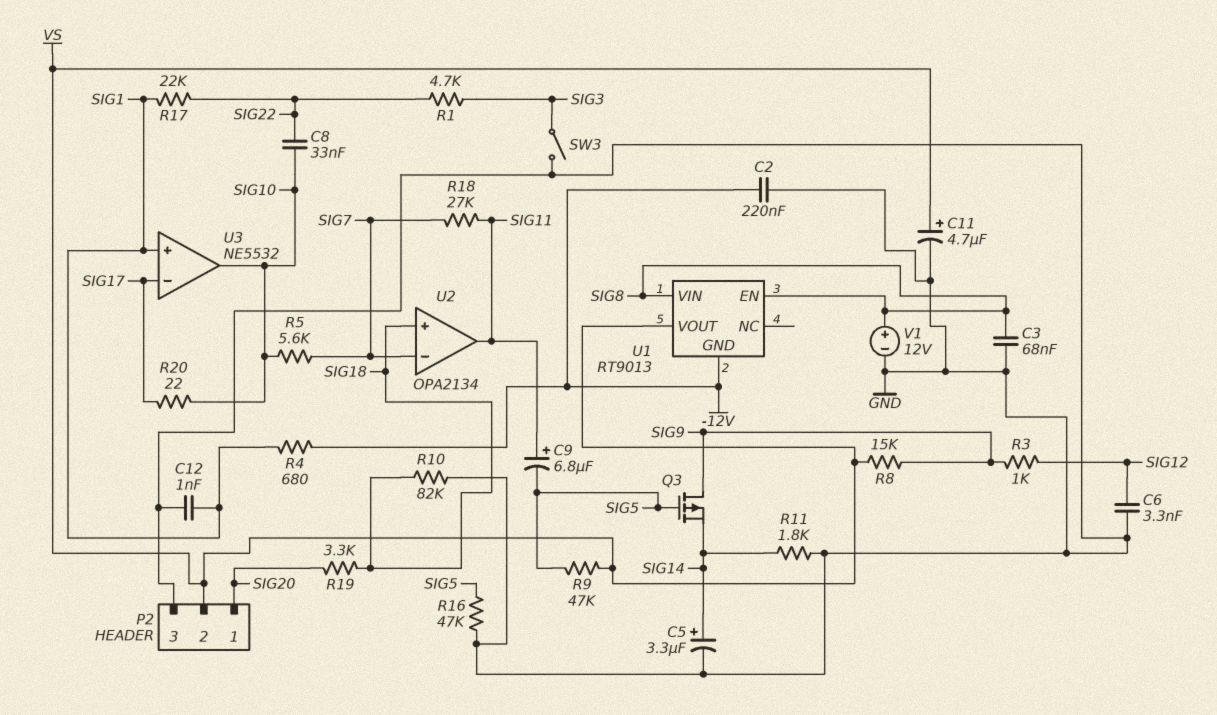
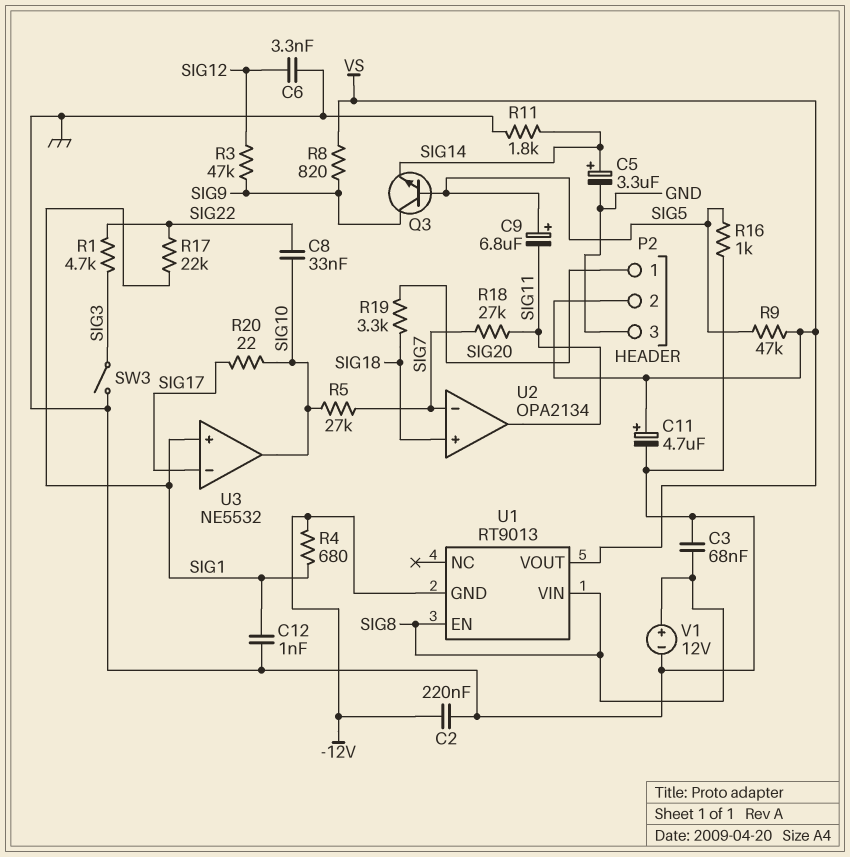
C9: 6.8uF (plus SIG11, minus SIG5) -> 6.8uF (plus SIG5, minus SIG11)
Q3: PMOS (G SIG5, D SIG9, S SIG14) -> NPN (B SIG5, C SIG9, E SIG14)
R3: 1k (SIG9, SIG12) -> 47k (SIG9, SIG12)
R5: 5.6k (SIG7, SIG10) -> 27k (SIG7, SIG10)
R8: 15k (SIG9, VS) -> 820 (SIG9, VS)
R10: 82k (GND, SIG18) -> none
R16: 47k (GND, SIG5) -> 1k (GND, SIG5)

